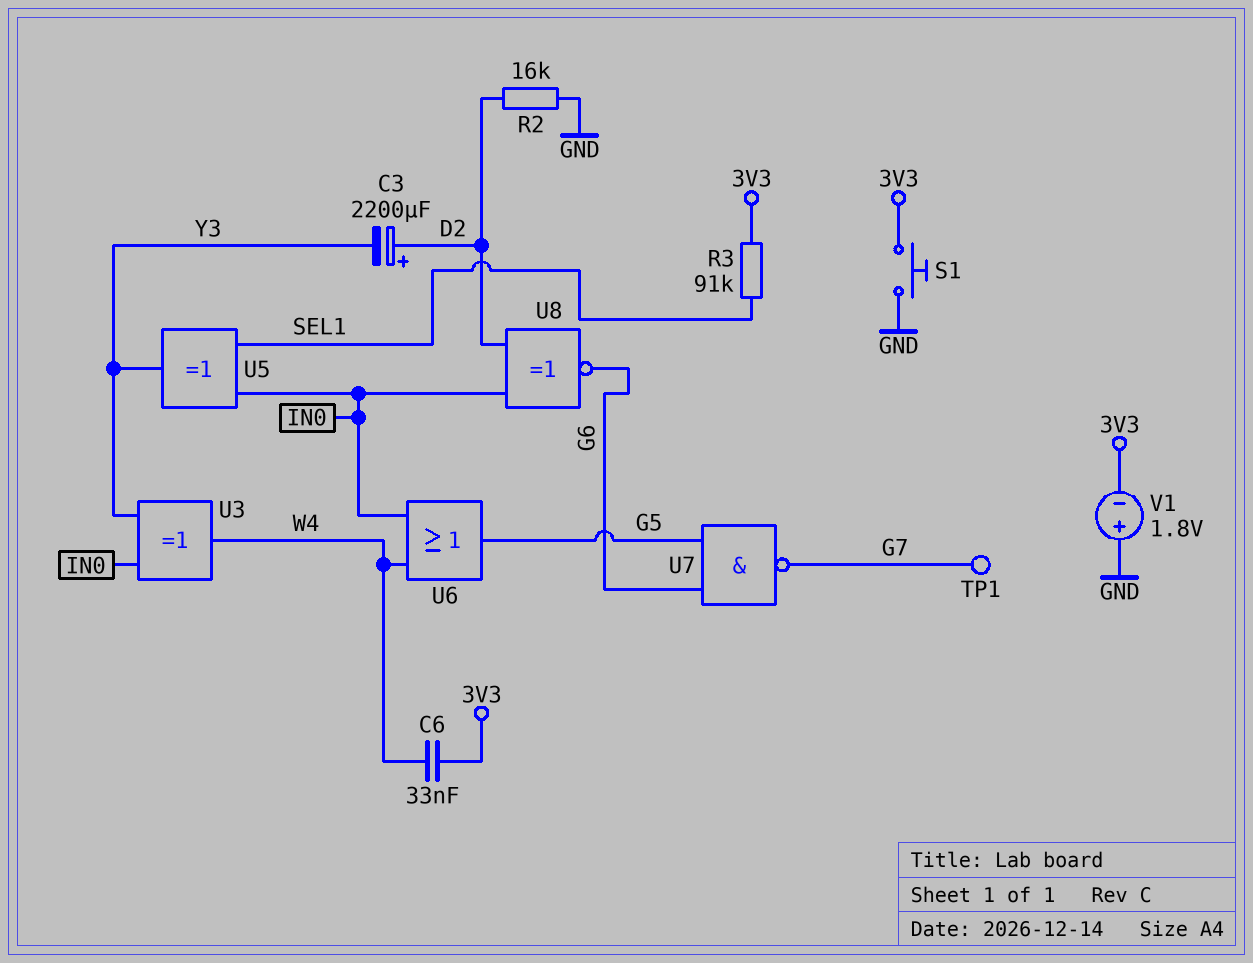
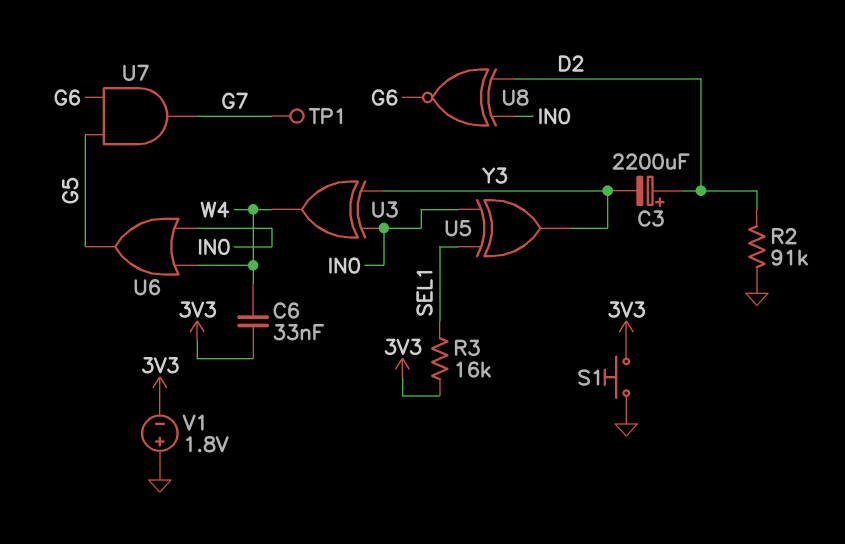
R2: 16k (D2, GND) -> 91k (D2, GND)
R3: 91k (3V3, SEL1) -> 16k (3V3, SEL1)
U7: NAND (in G5, in G6, out G7) -> AND (in G5, in G6, out G7)

